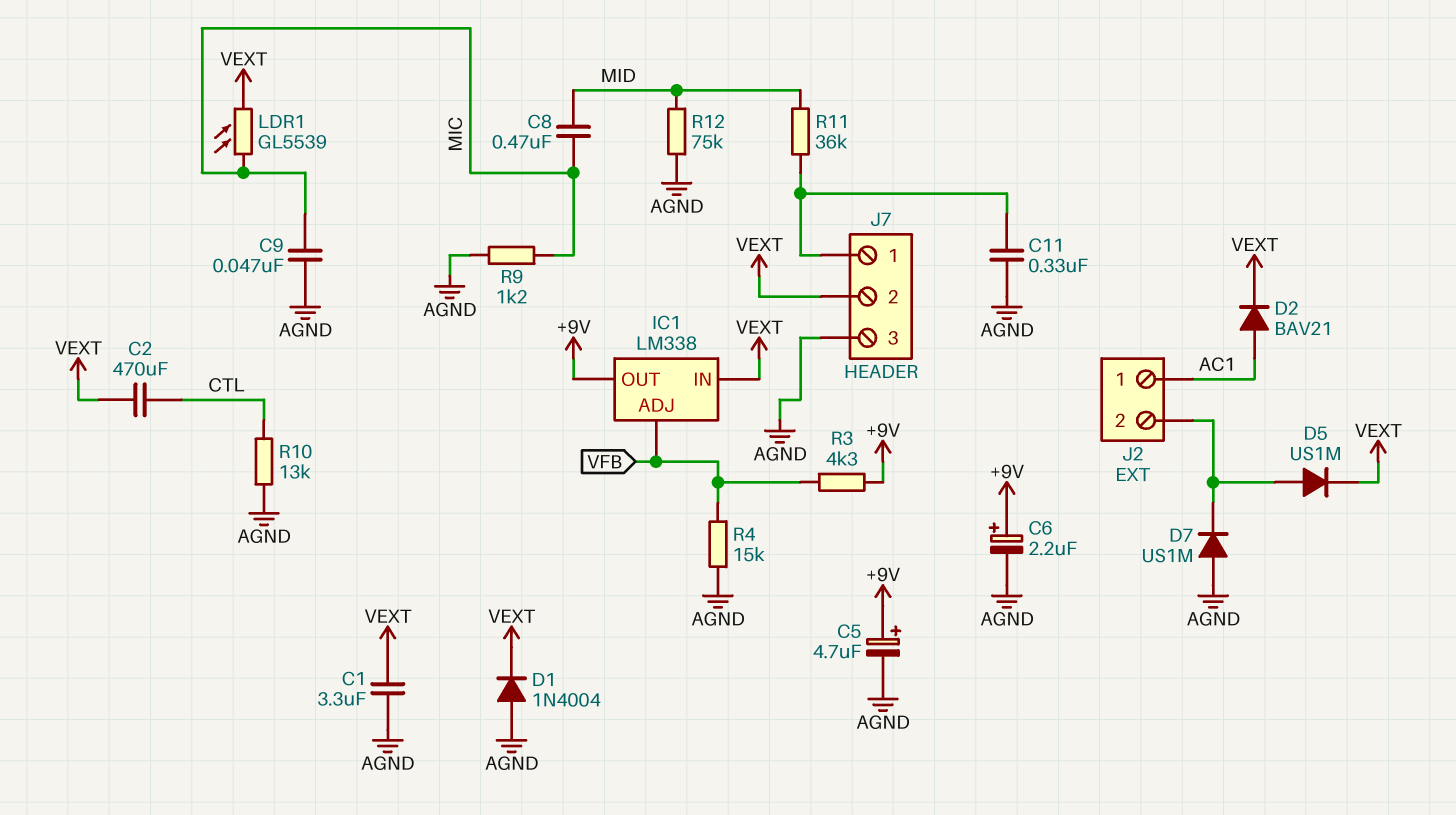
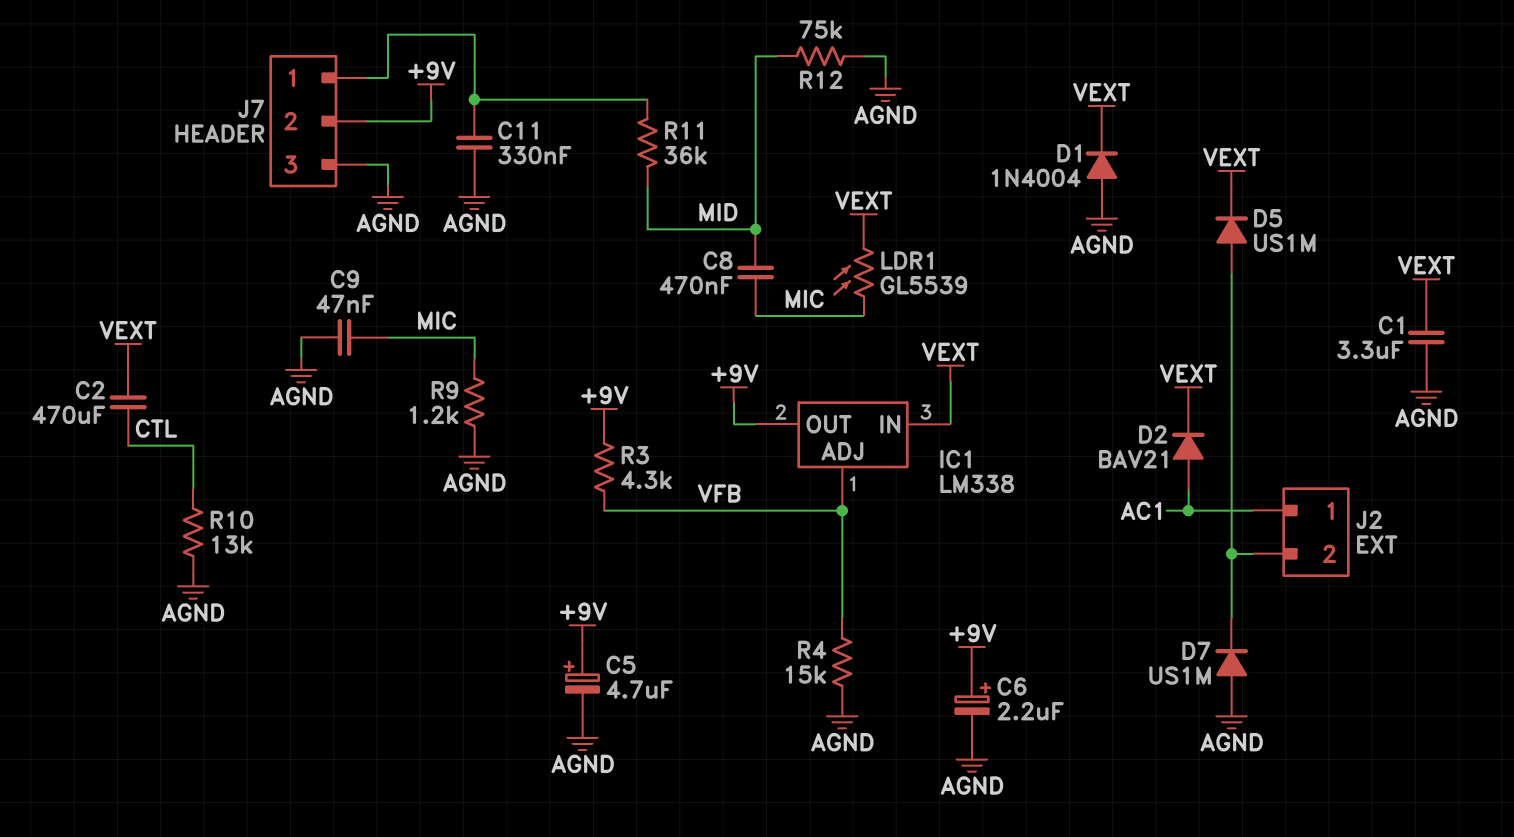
J7 pin 2: VEXT -> +9V

